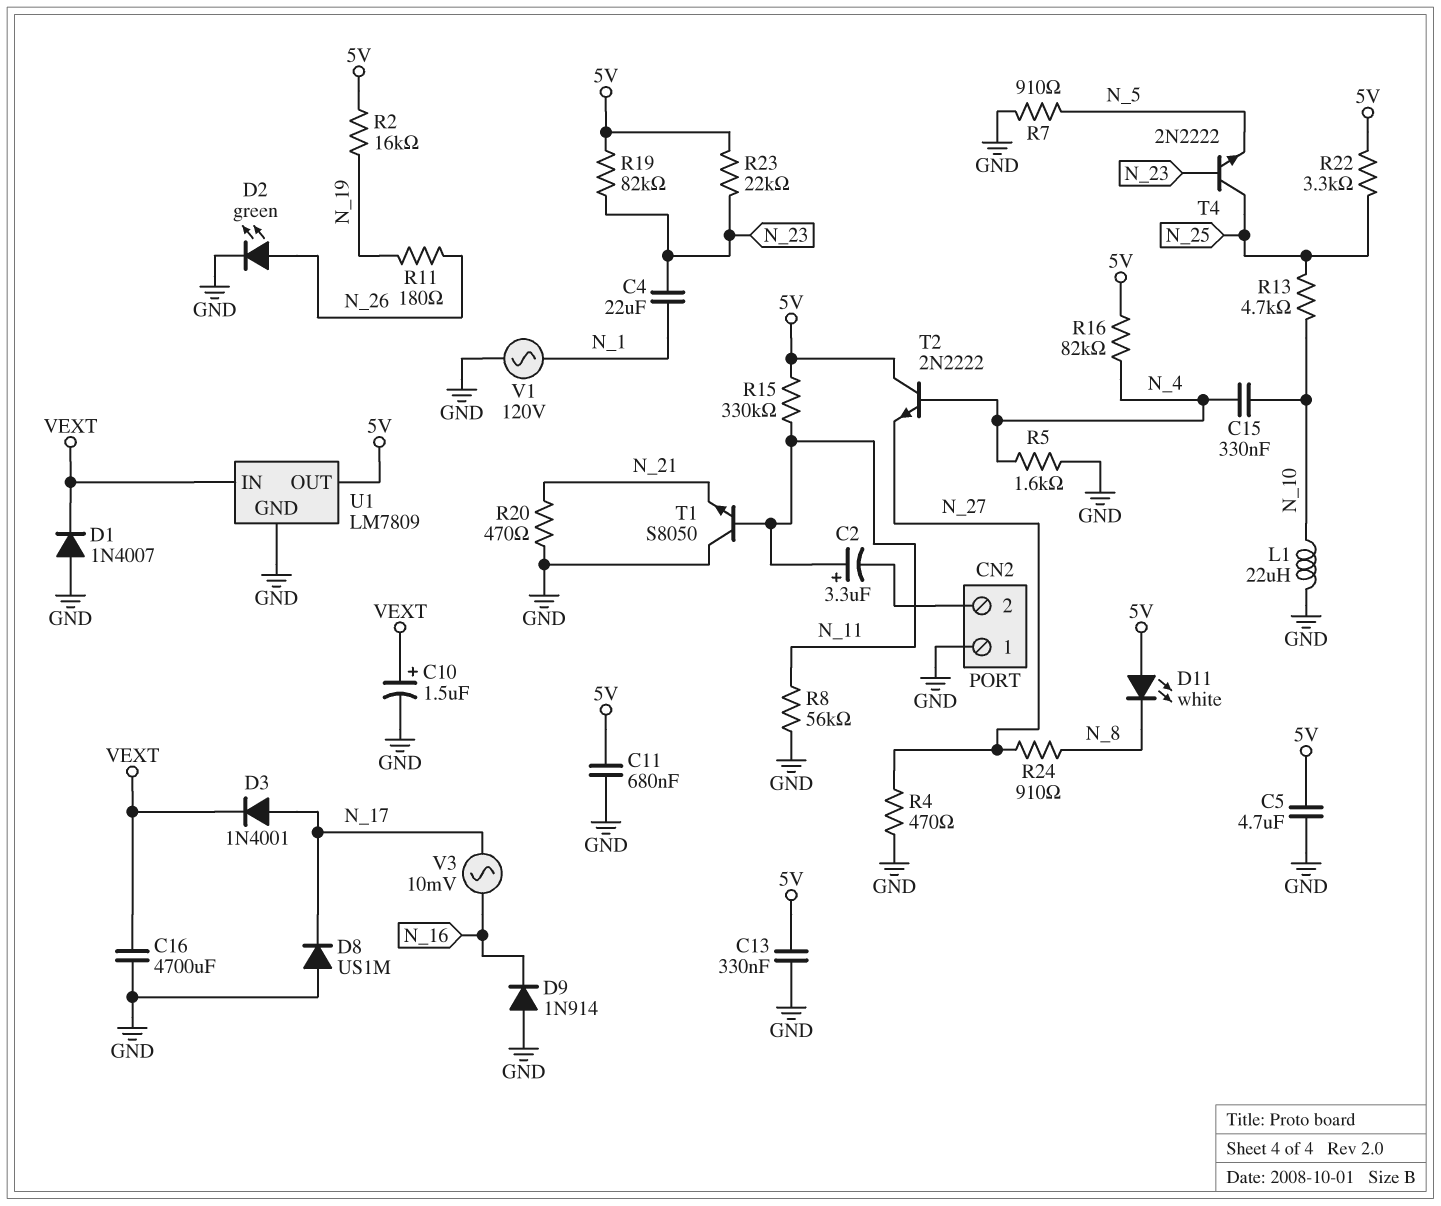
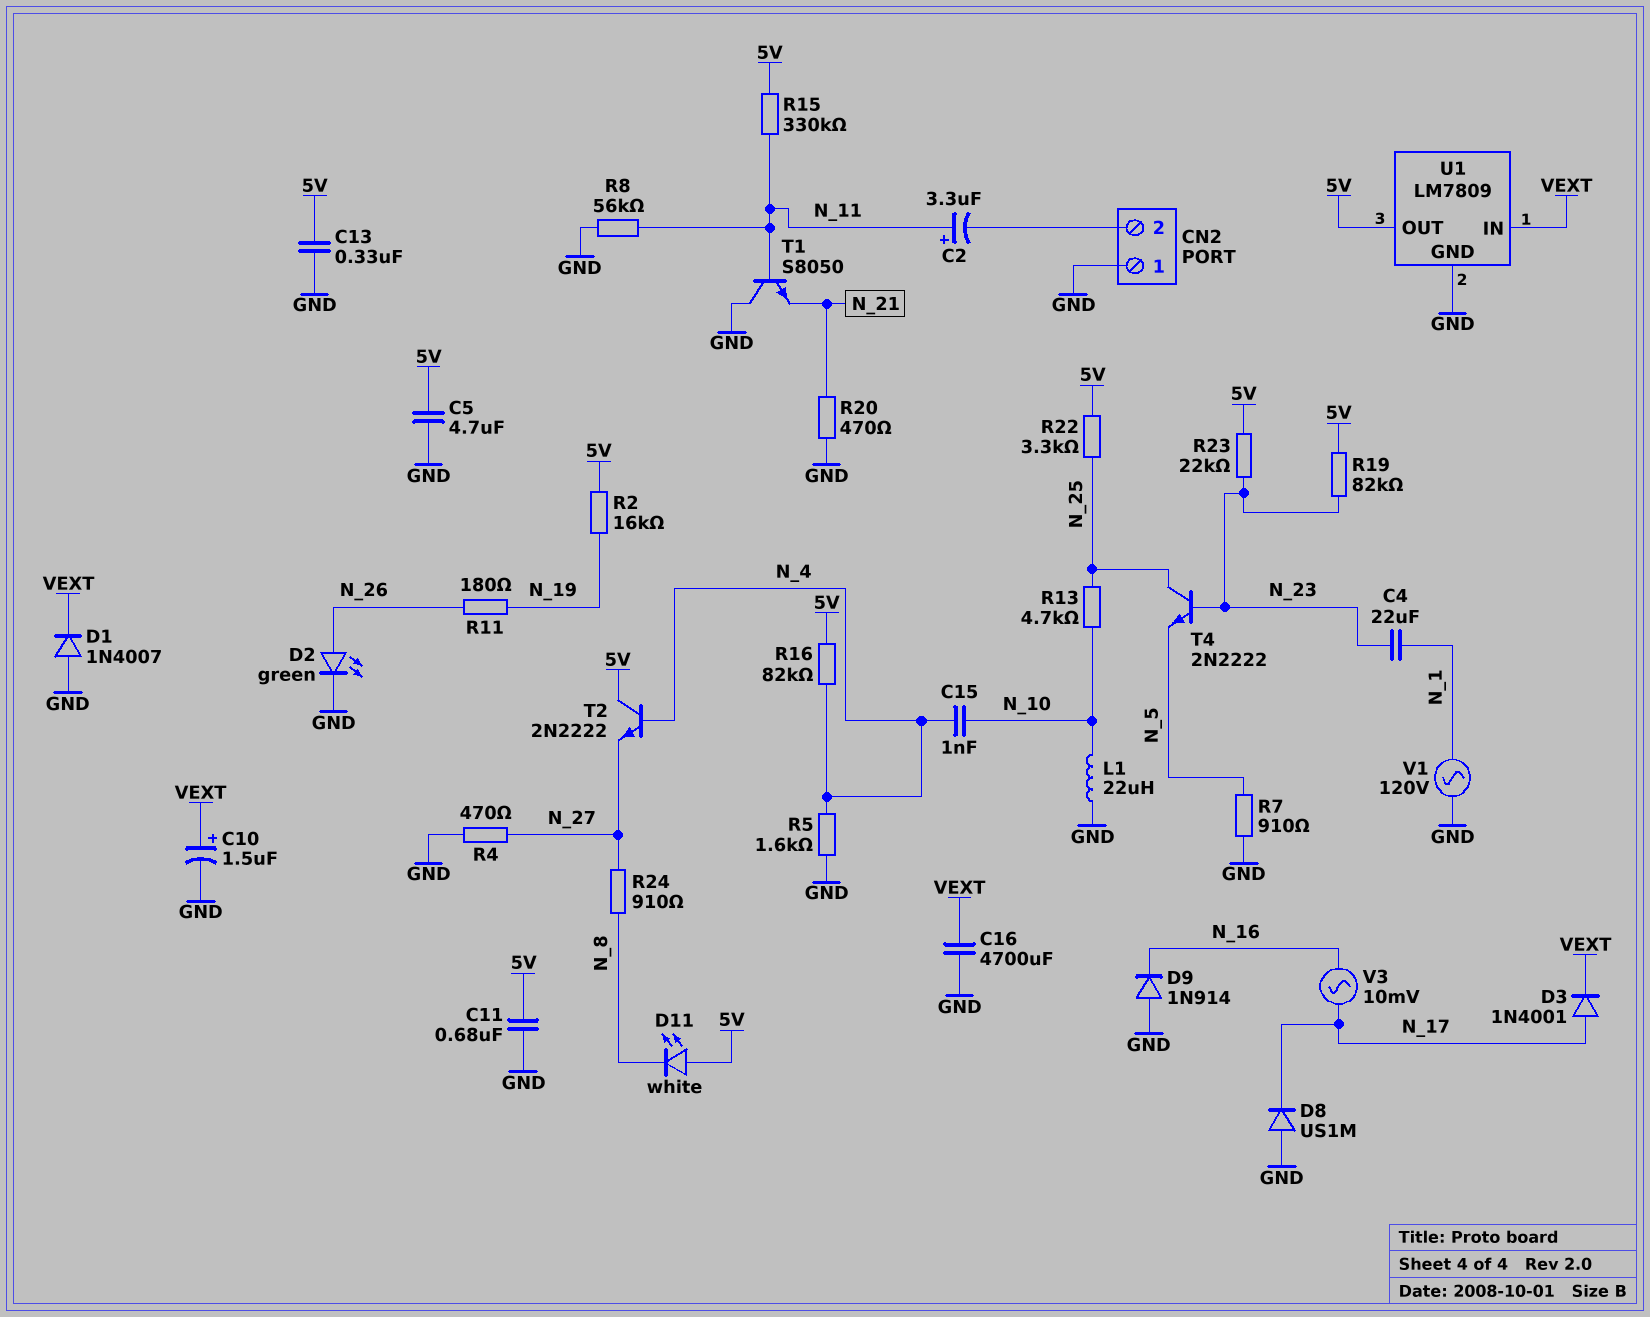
C15: 330nF (N_4, N_10) -> 1nF (N_4, N_10)

